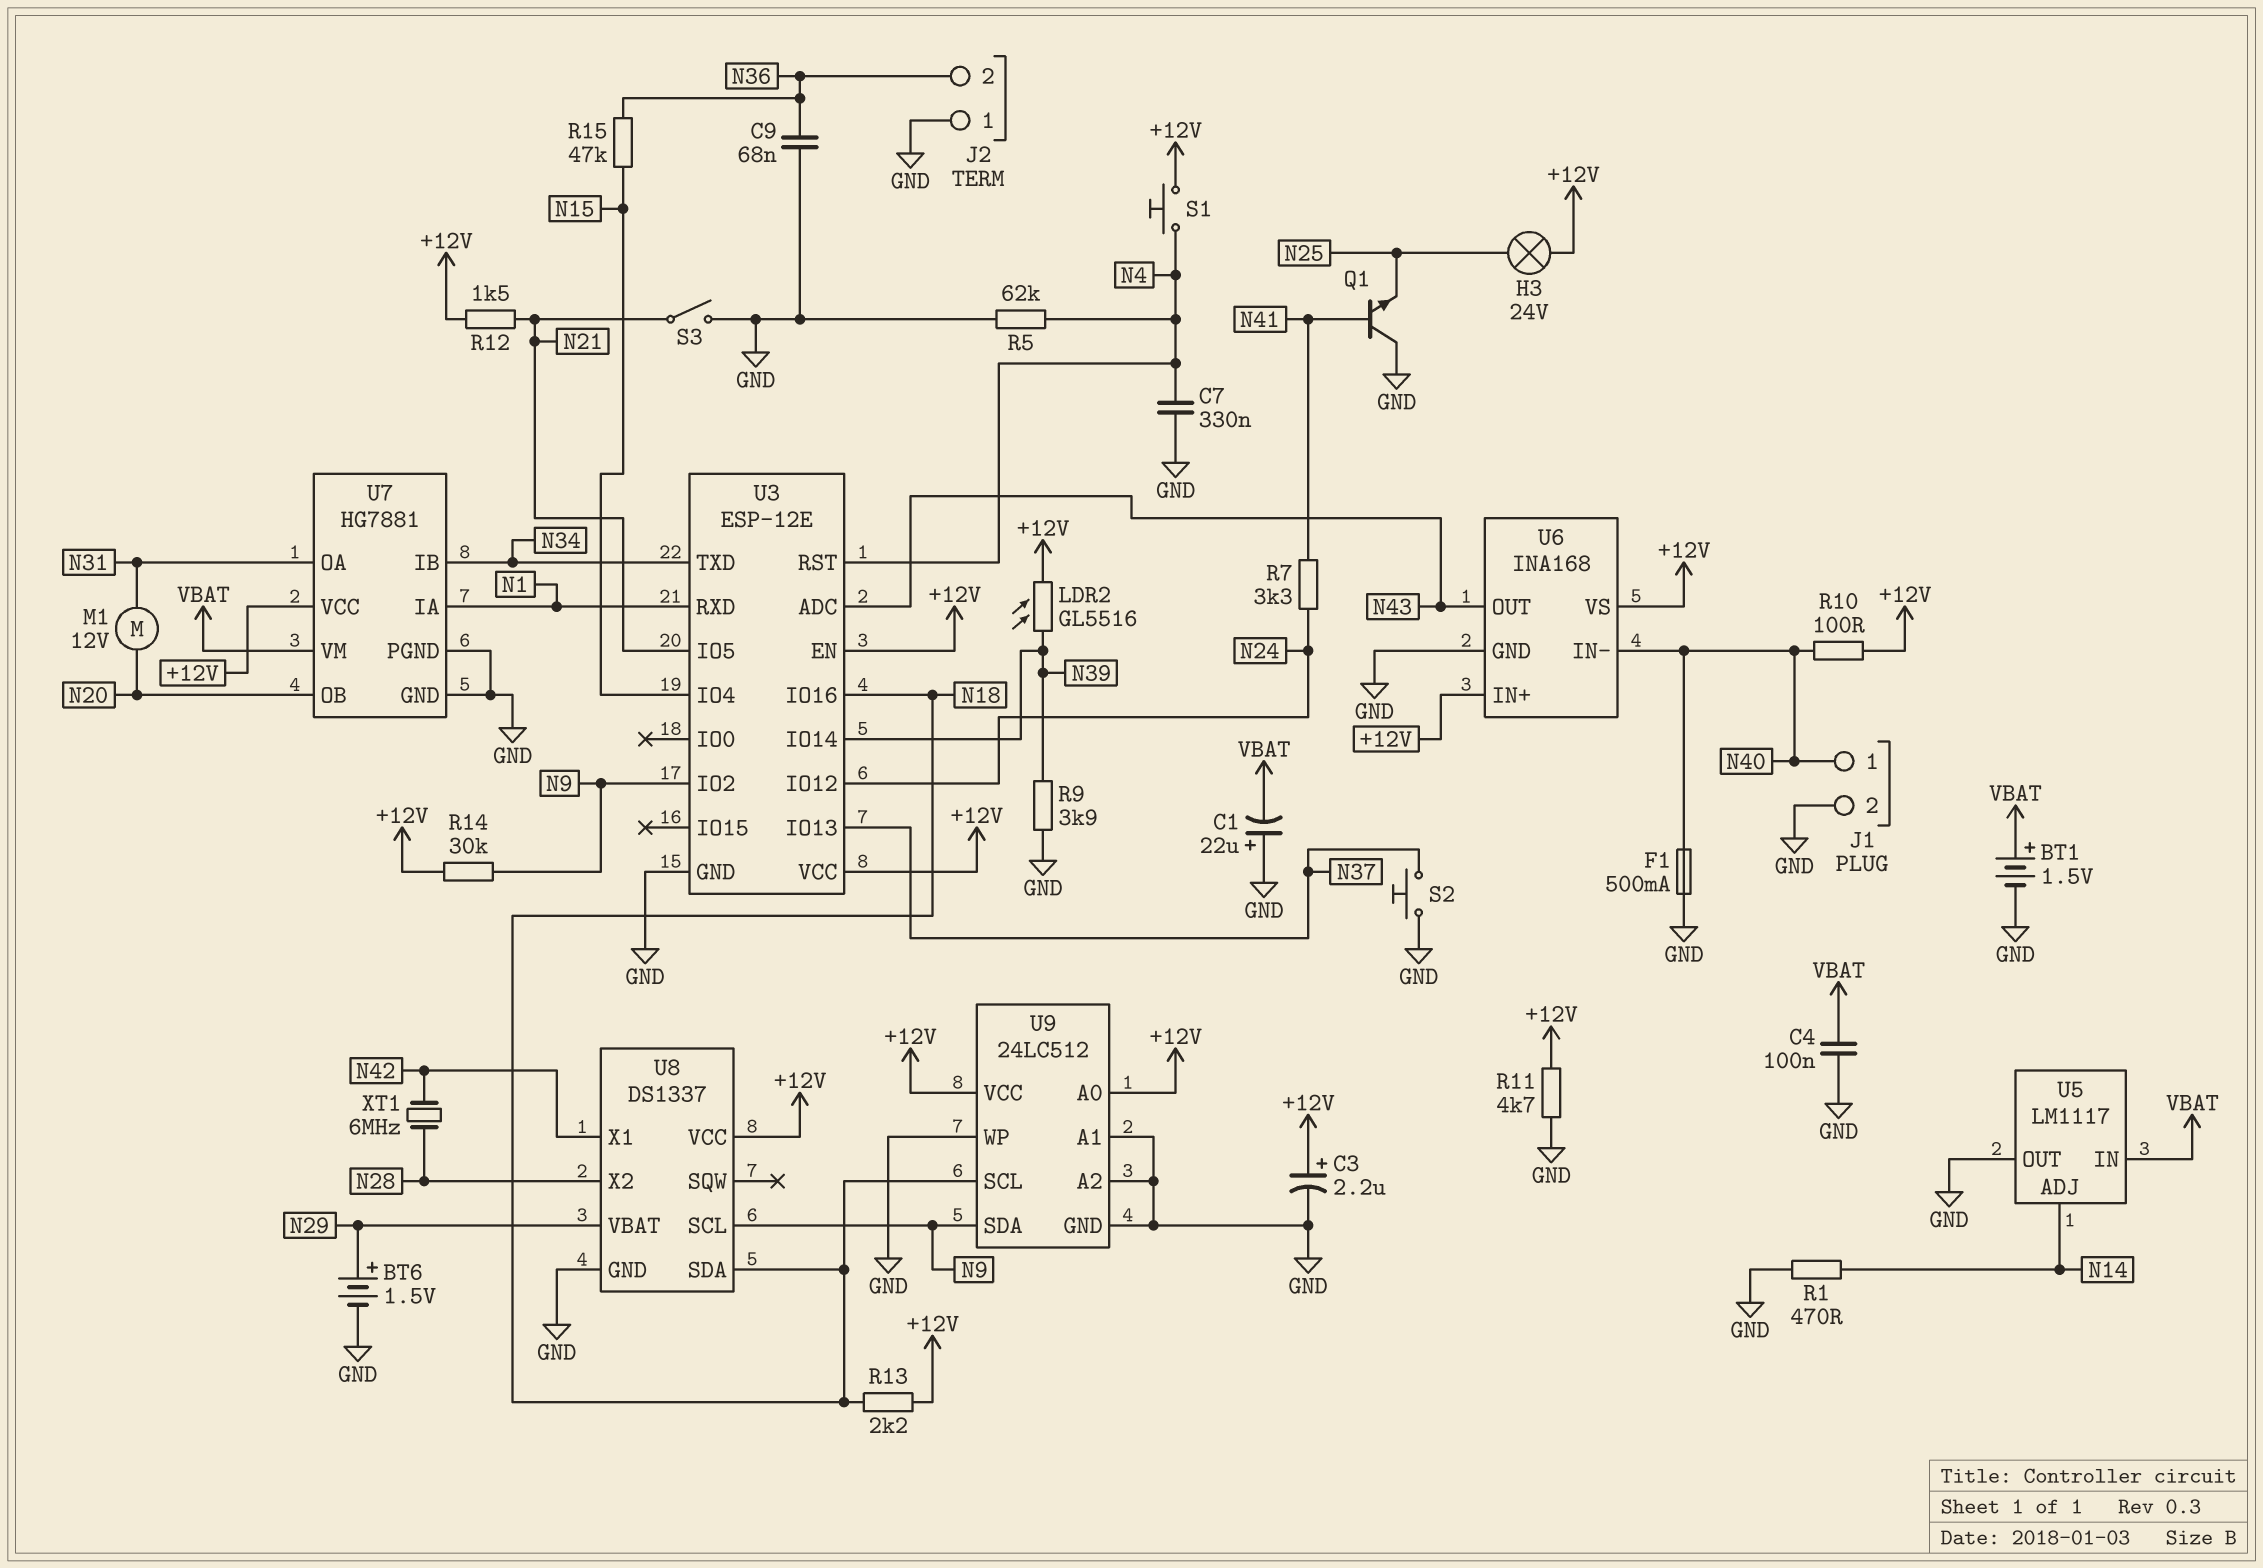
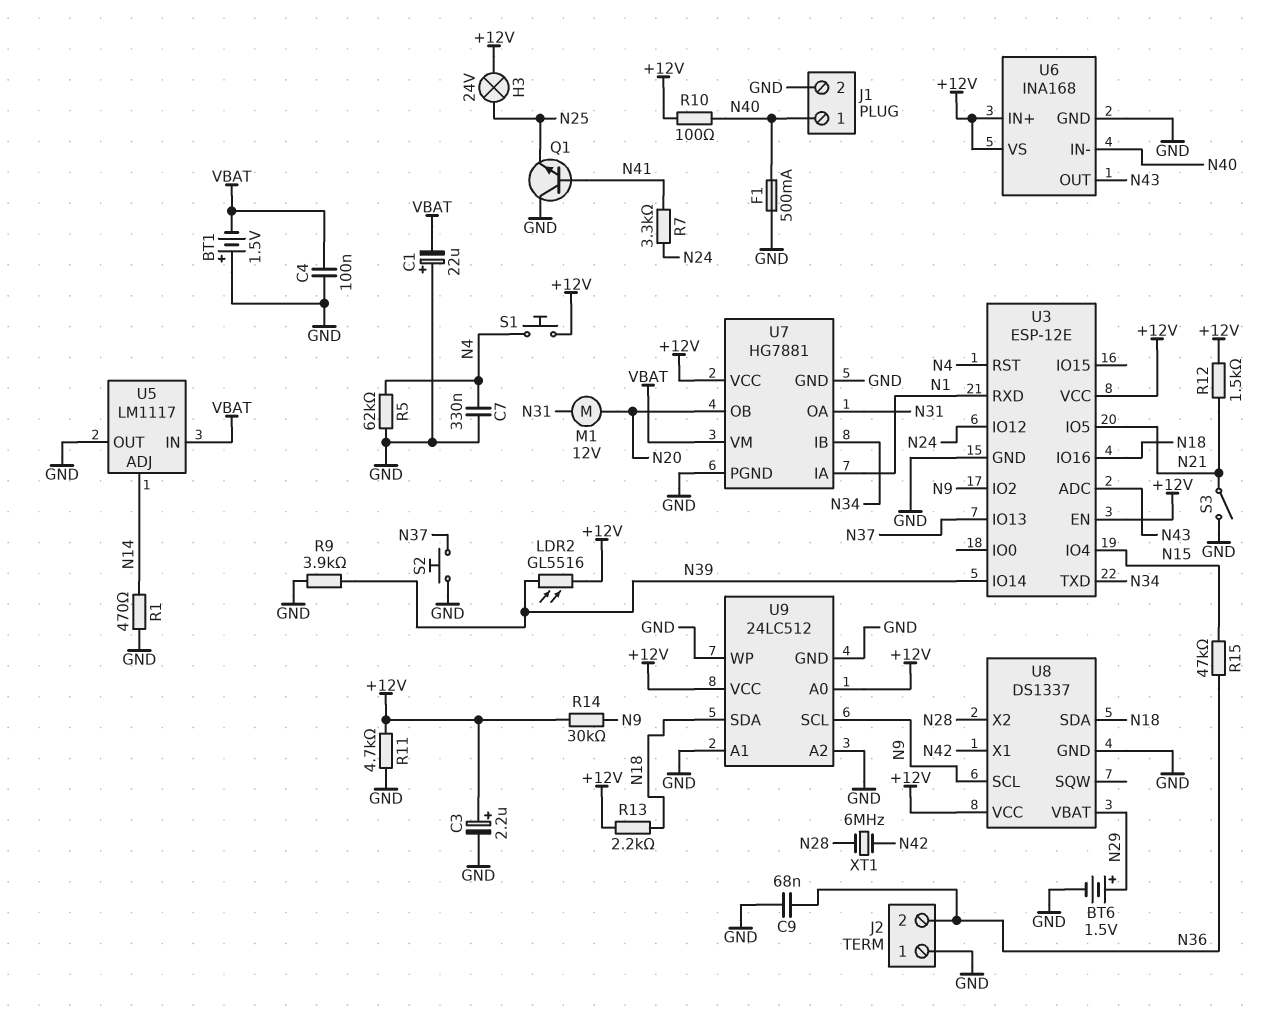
BT1: 1.5V (plus VBAT, minus GND) -> 1.5V (plus GND, minus VBAT)
U9 pin SCL: N18 -> N9
U9 pin SDA: N9 -> N18

